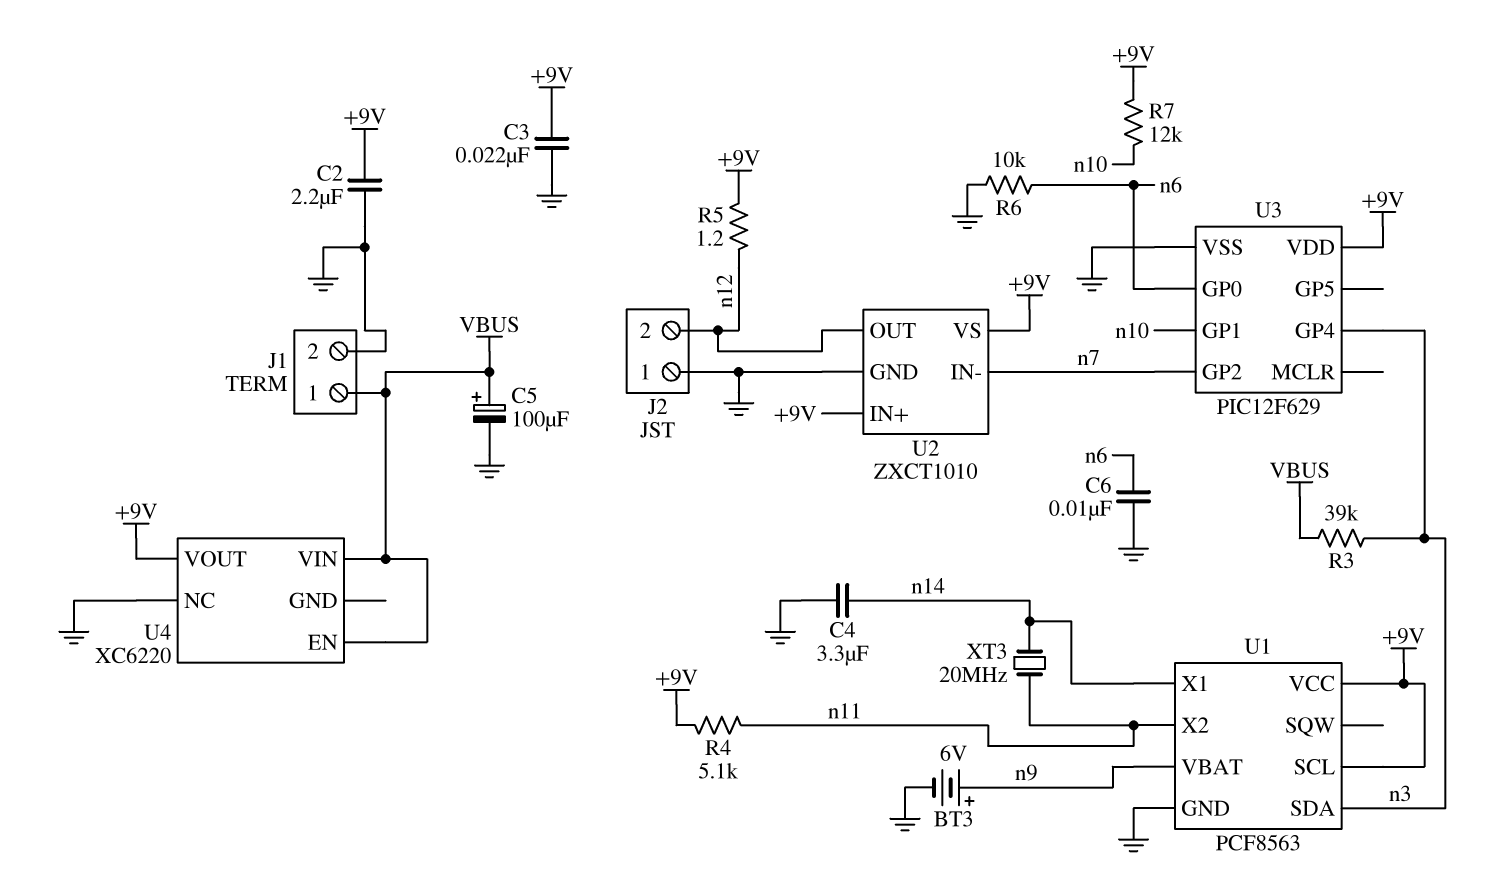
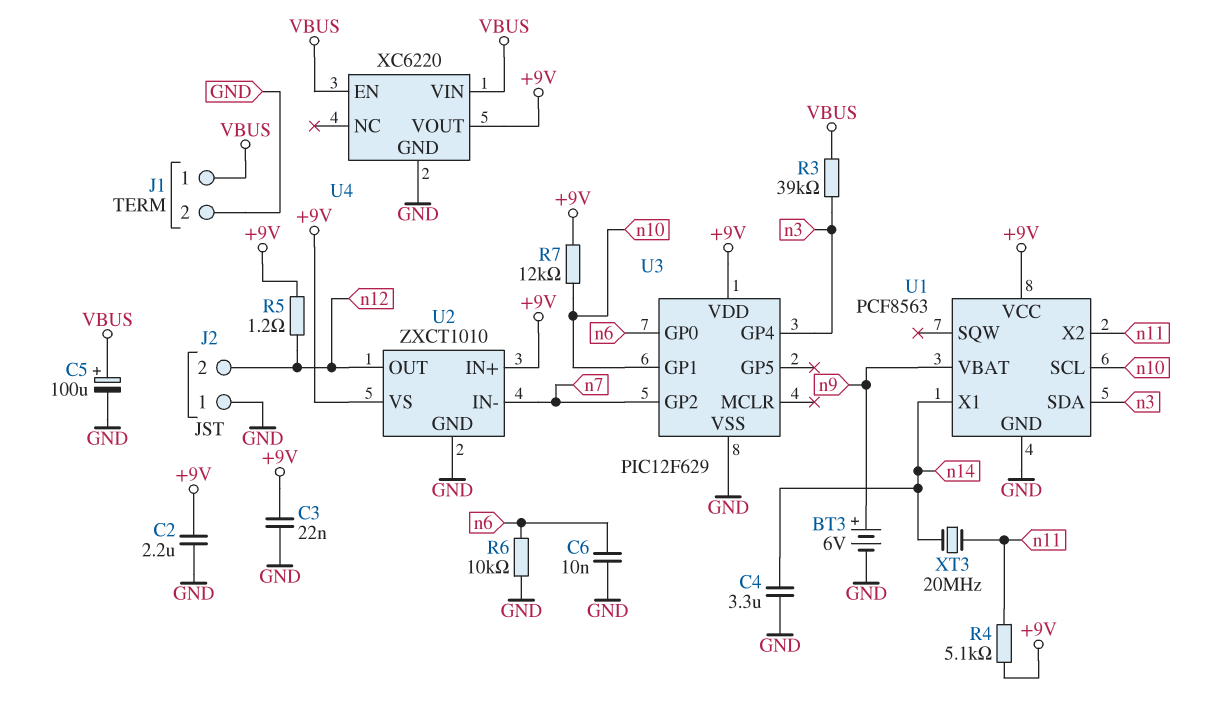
U1 pin SCL: +9V -> n10
U4 pin GND: none -> GND
U4 pin NC: GND -> none

